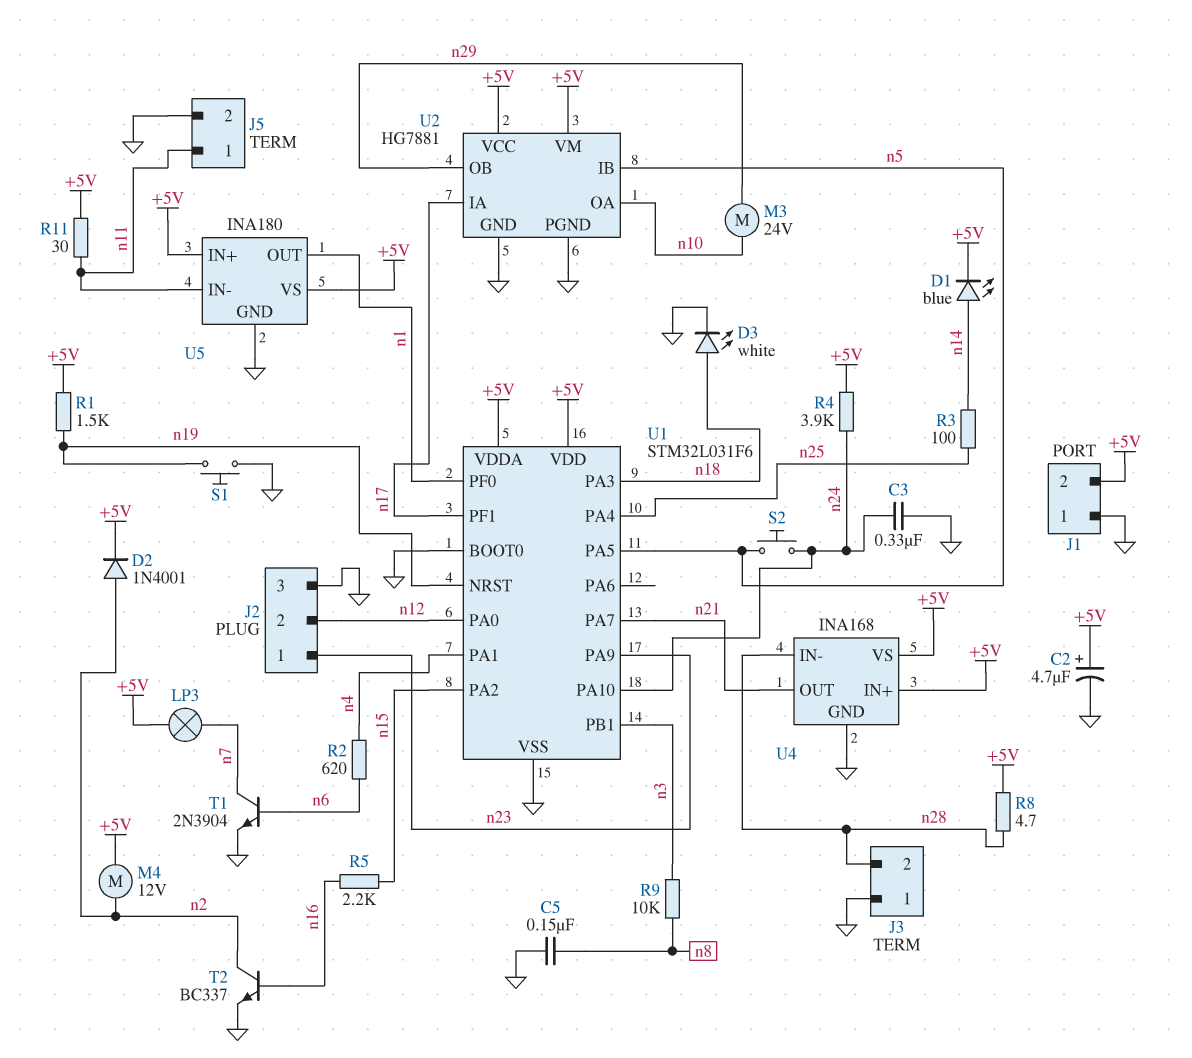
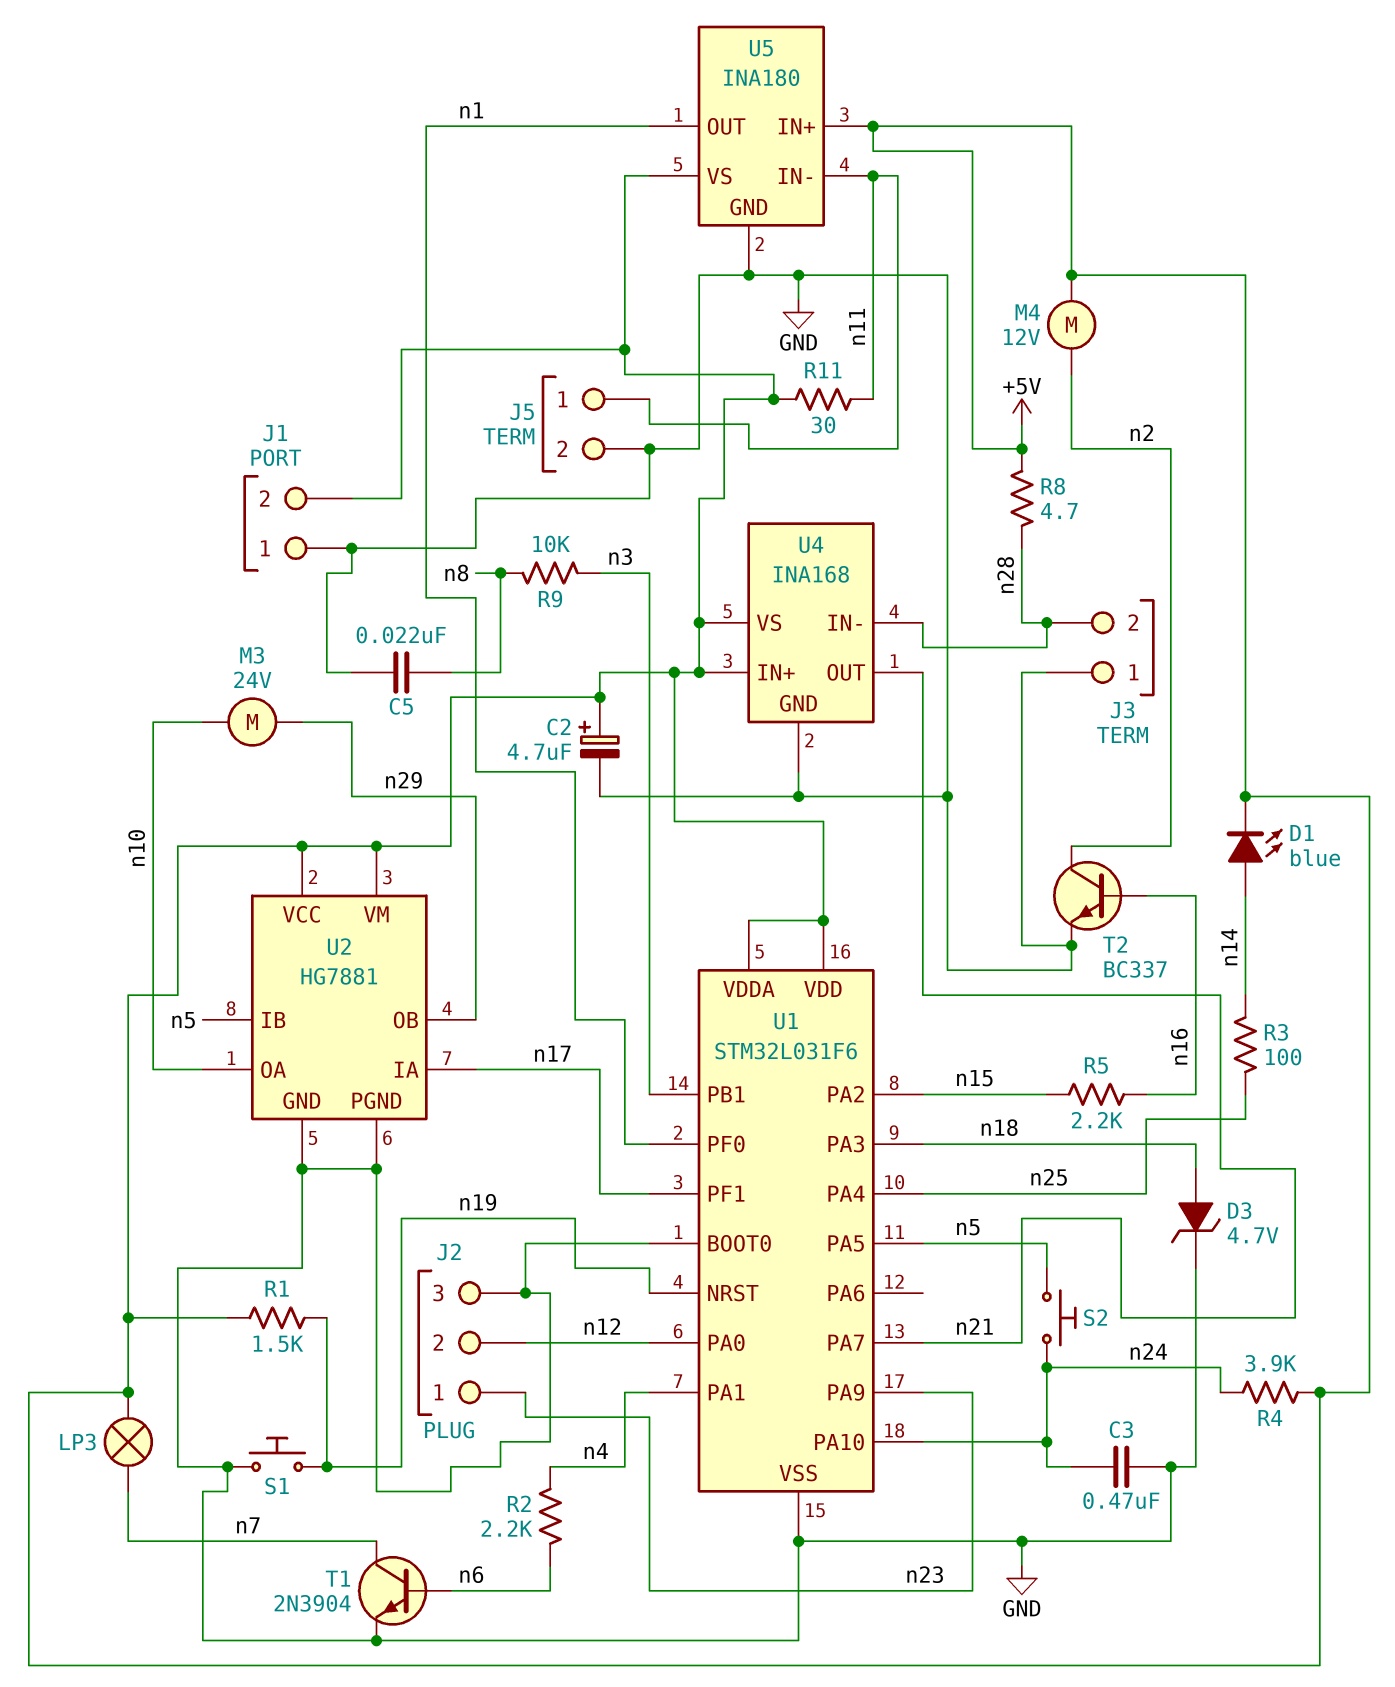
C3: 330nF (GND, n24) -> 470nF (GND, n24)
C5: 150nF (GND, n8) -> 22nF (GND, n8)
D2: diode 1N4001 (A n2, K +5V) -> none
D3: LED white (A n18, K GND) -> zener 4.7V (A n18, K GND)
R2: 620 (n4, n6) -> 2.2k (n4, n6)

